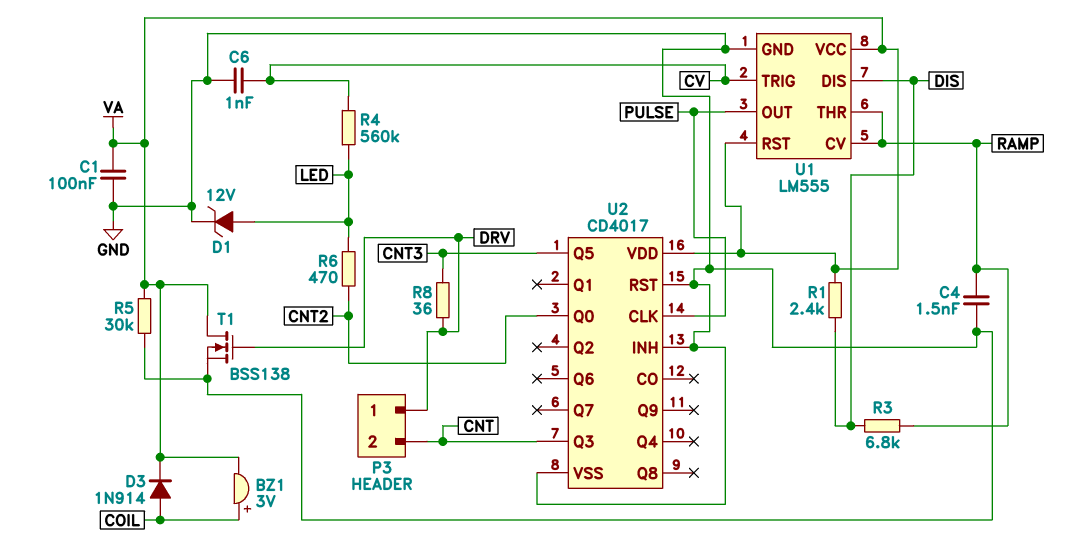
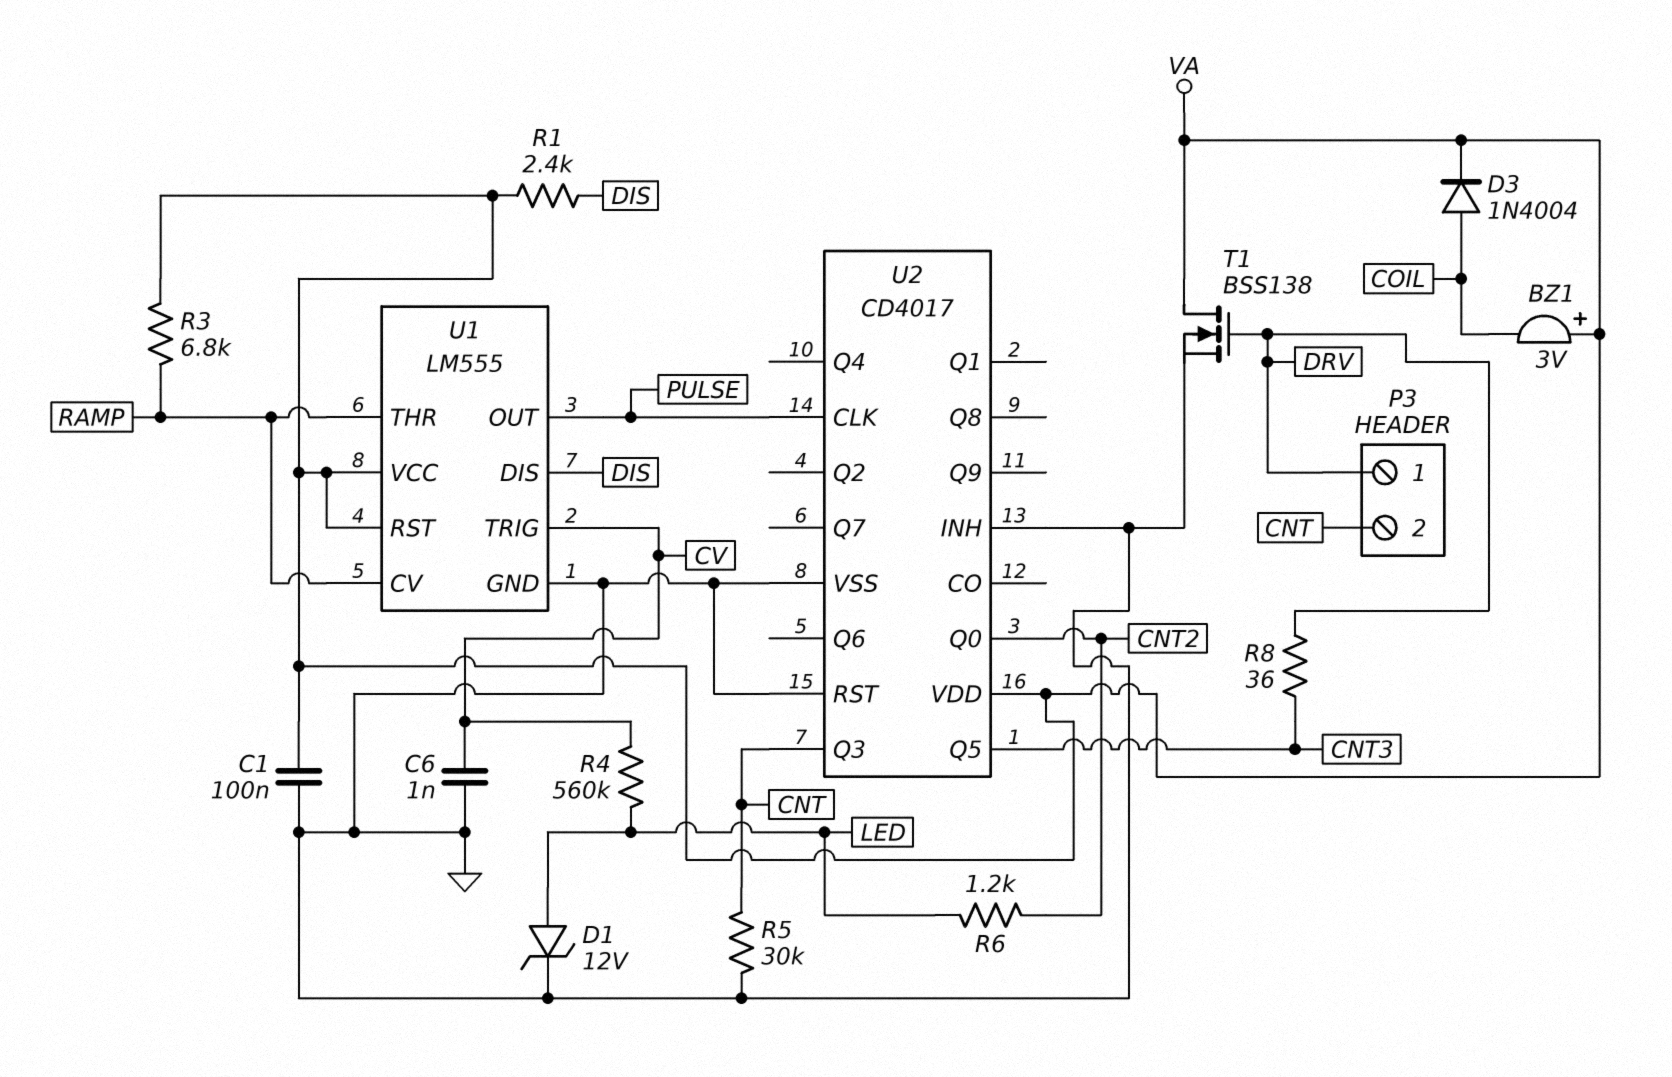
BZ1: buzzer 3V (plus COIL, minus VA) -> buzzer 3V (plus VA, minus COIL)
C4: 1.5nF (GND, RAMP) -> none
D3: diode 1N914 (A COIL, K VA) -> diode 1N4004 (A COIL, K VA)
R3: 6.8k (DIS, RAMP) -> 6.8k (RAMP, VA)
R5: 30k (GND, VA) -> 30k (CNT, GND)
R6: 470 (CNT2, LED) -> 1.2k (CNT2, LED)

